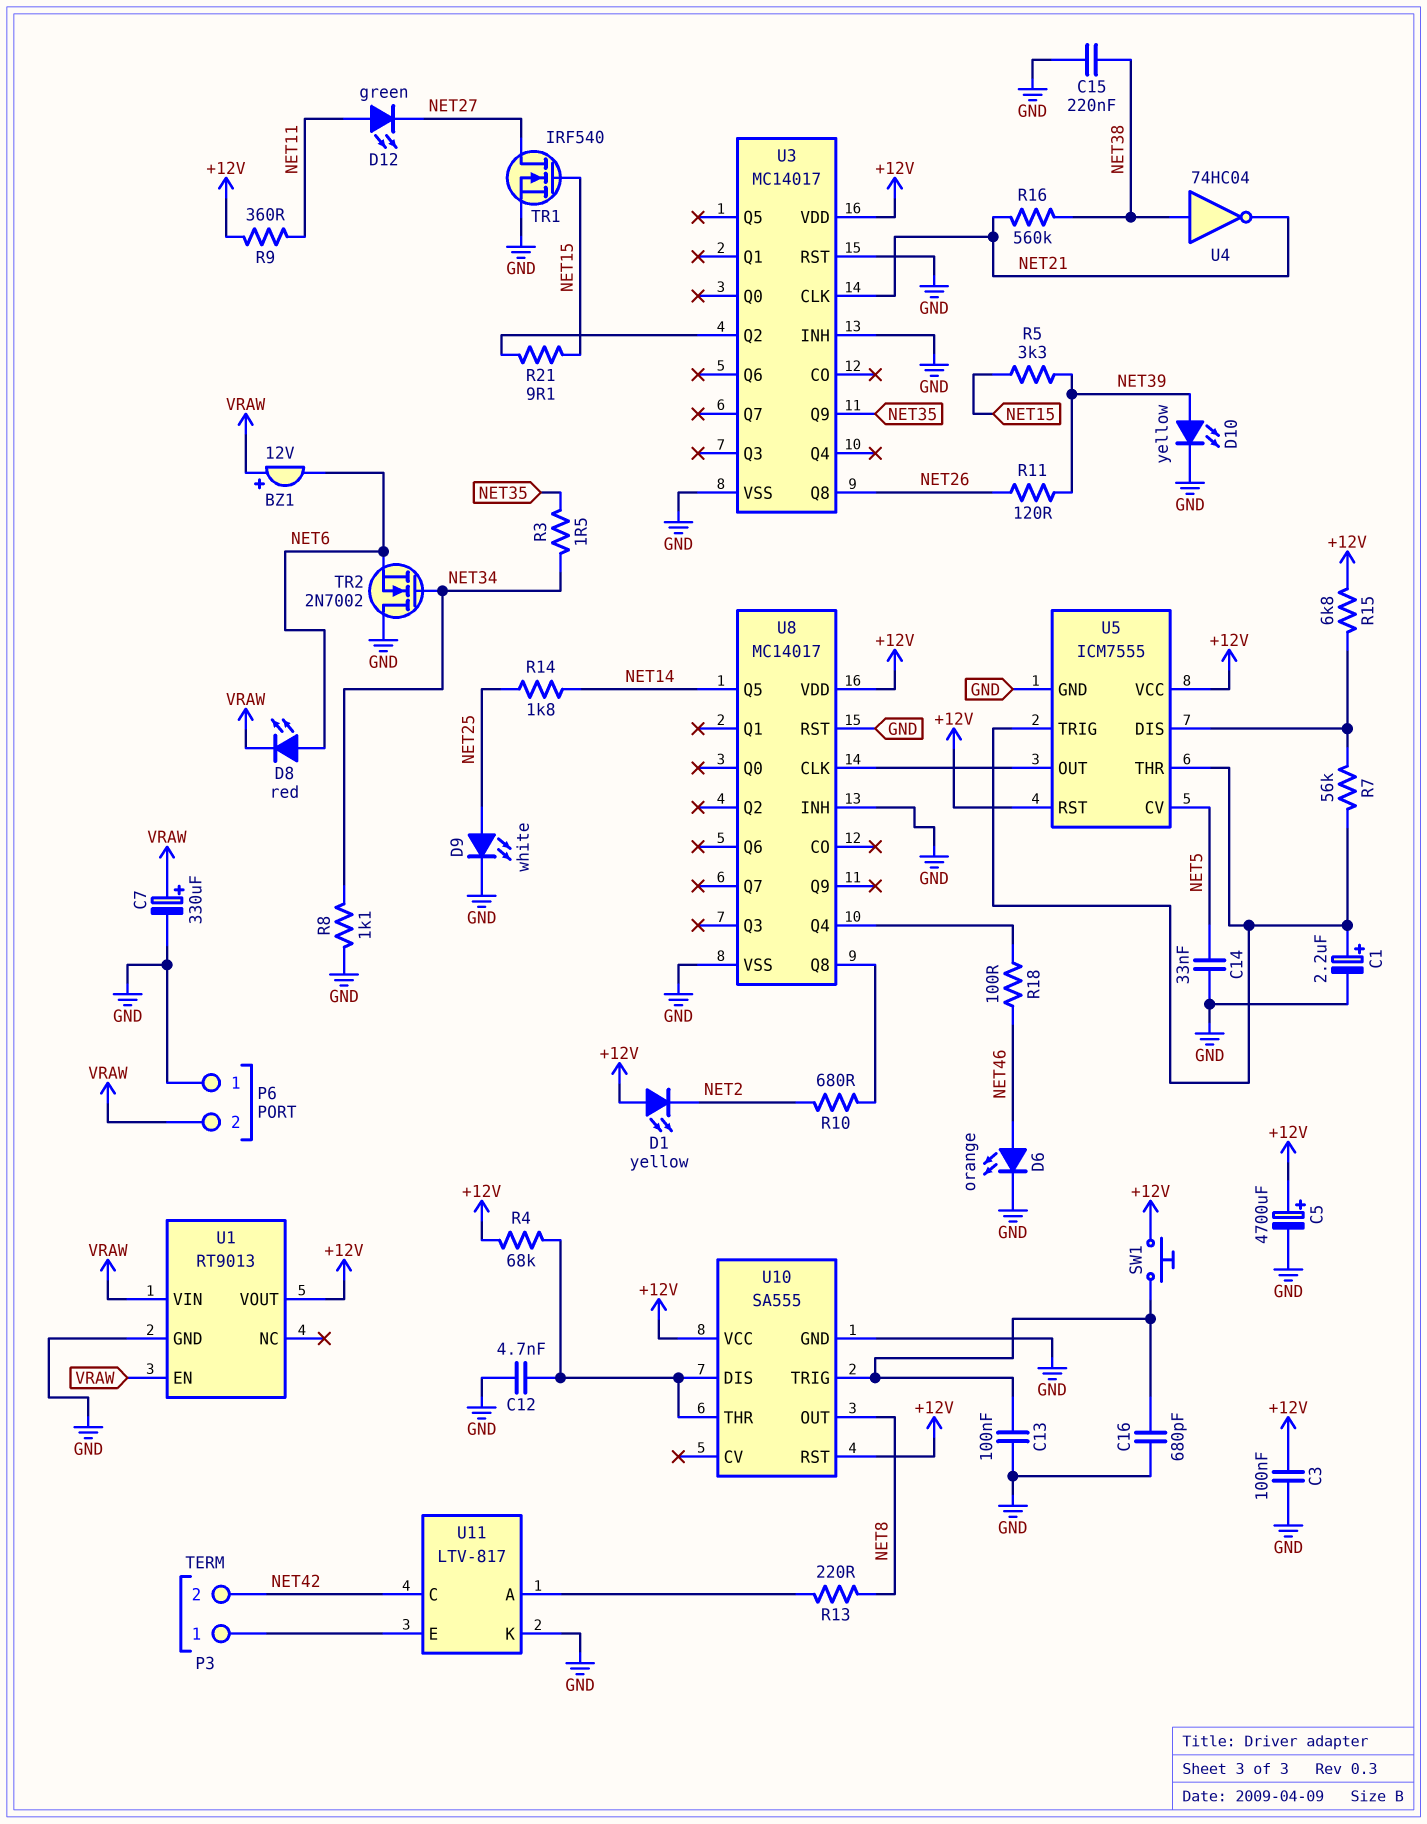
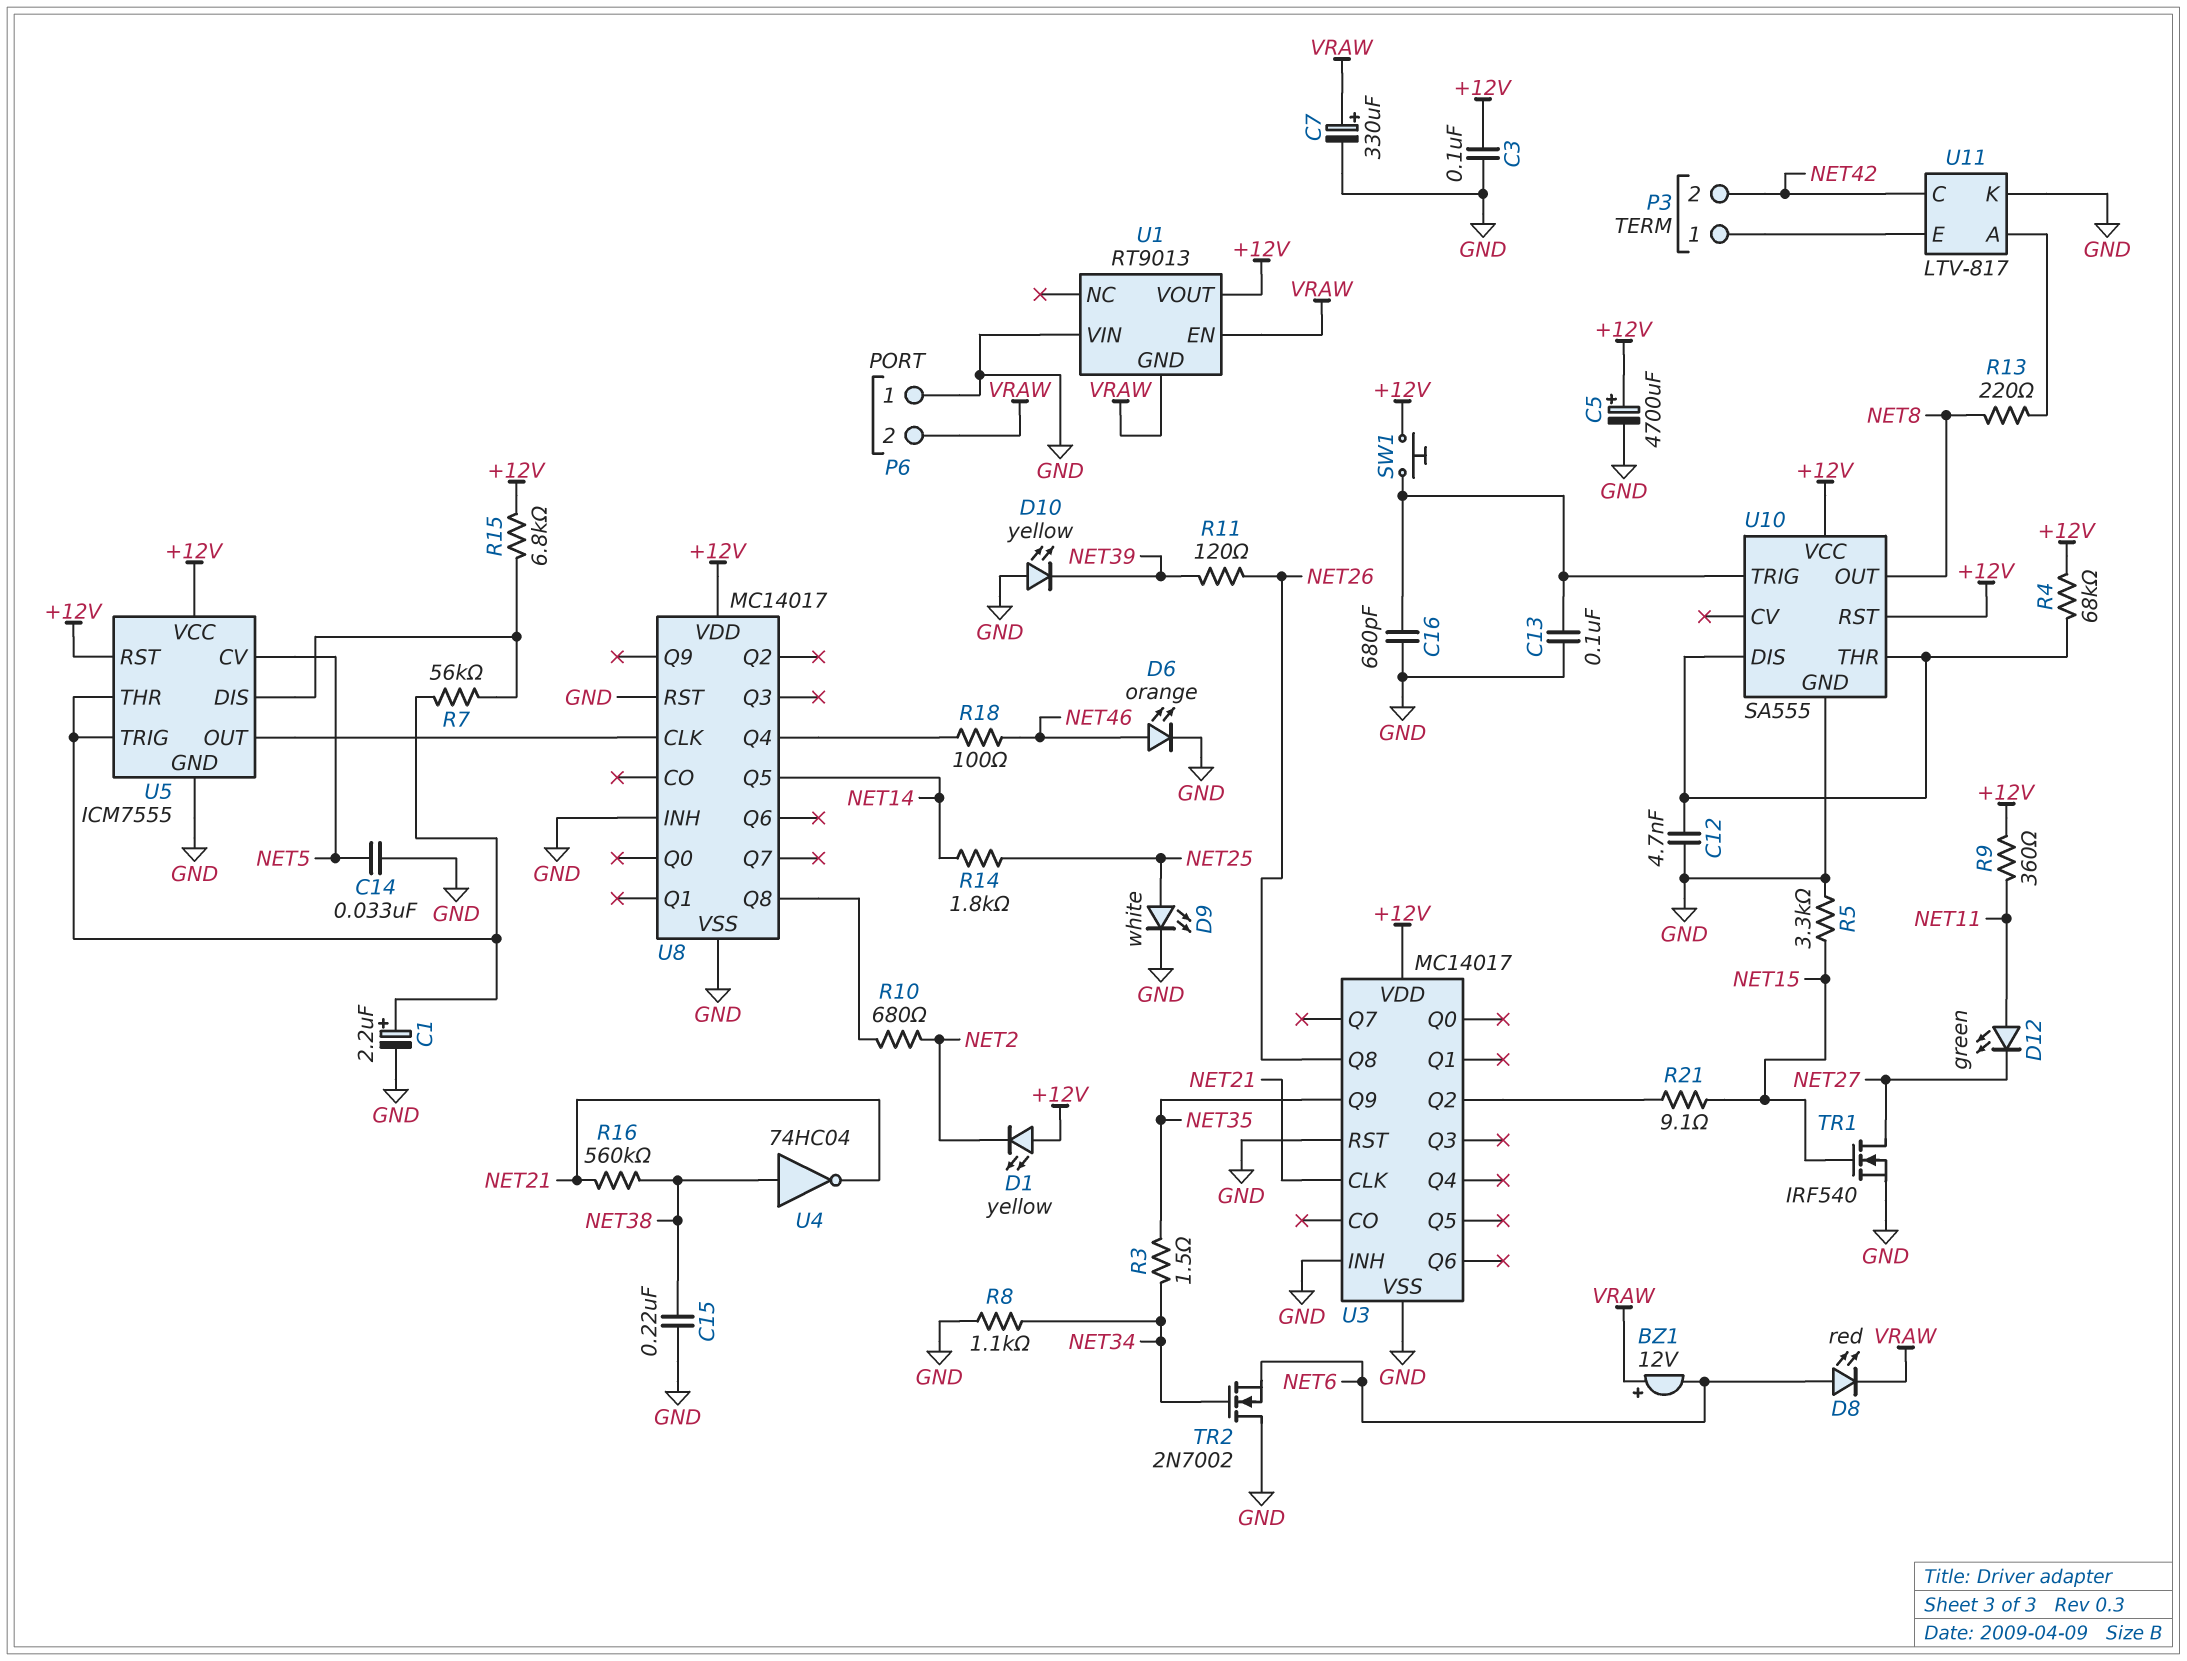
D10: LED yellow (A NET39, K GND) -> LED yellow (A GND, K NET39)
R5: 3.3k (NET15, NET39) -> 3.3k (GND, NET15)
U1 pin GND: GND -> VRAW
U1 pin VIN: VRAW -> GND

